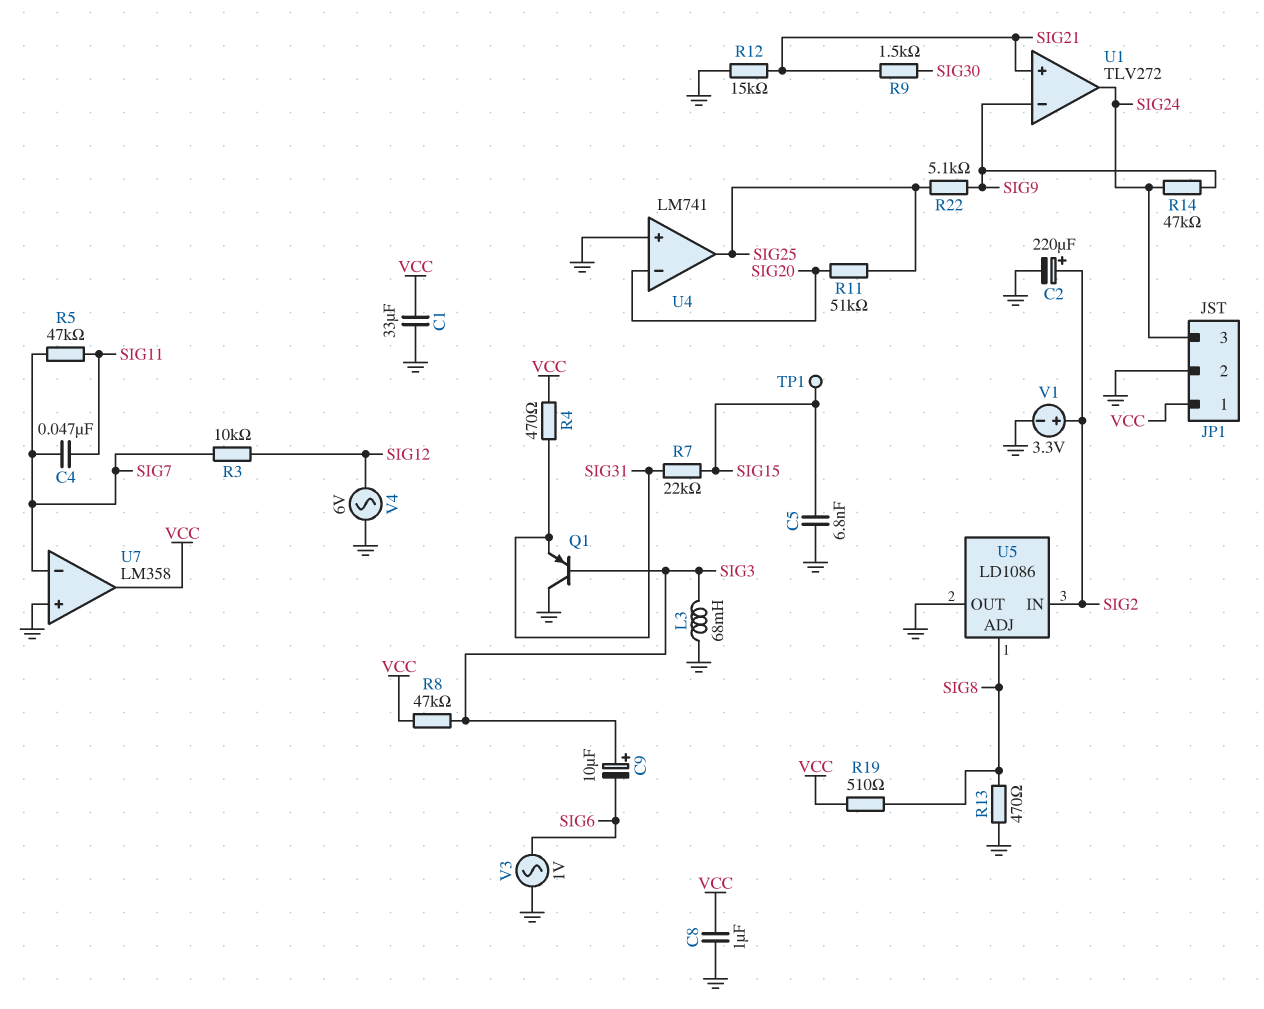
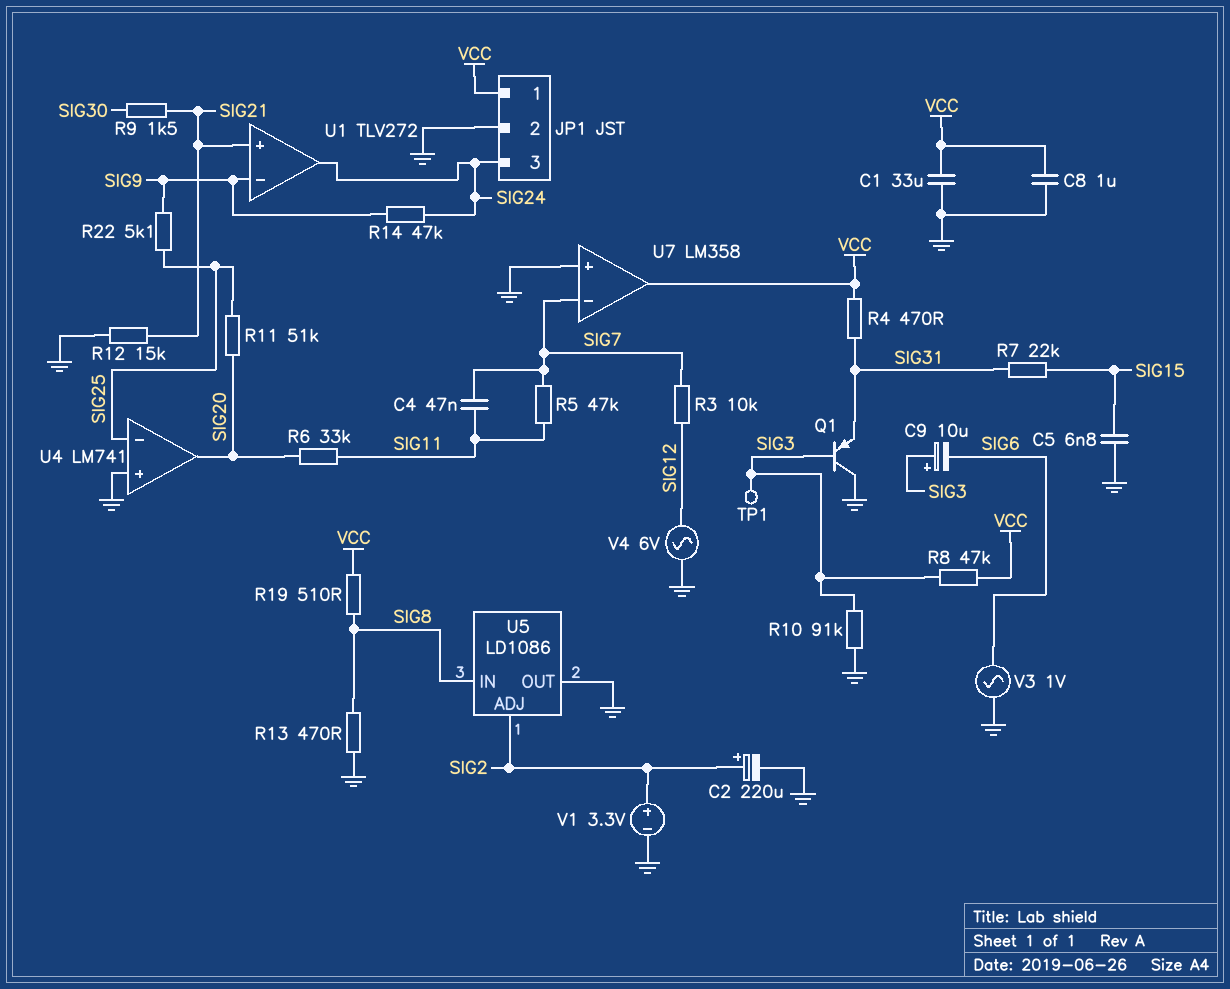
L3: 68mH (GND, SIG3) -> none
R6: none -> 33k (SIG11, SIG20)
R10: none -> 91k (GND, SIG3)
TP1: test point (SIG15) -> test point (SIG3)
U4 pin in-: SIG20 -> SIG25
U4 pin out: SIG25 -> SIG20
U5 pin ADJ: SIG8 -> SIG2
U5 pin IN: SIG2 -> SIG8

